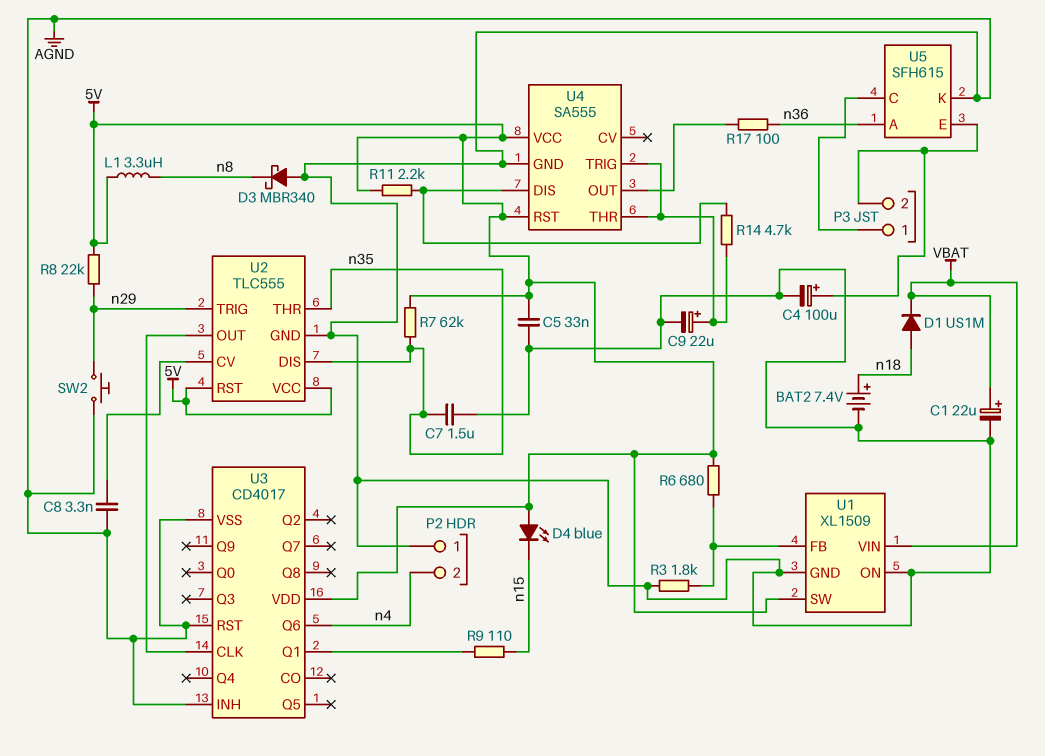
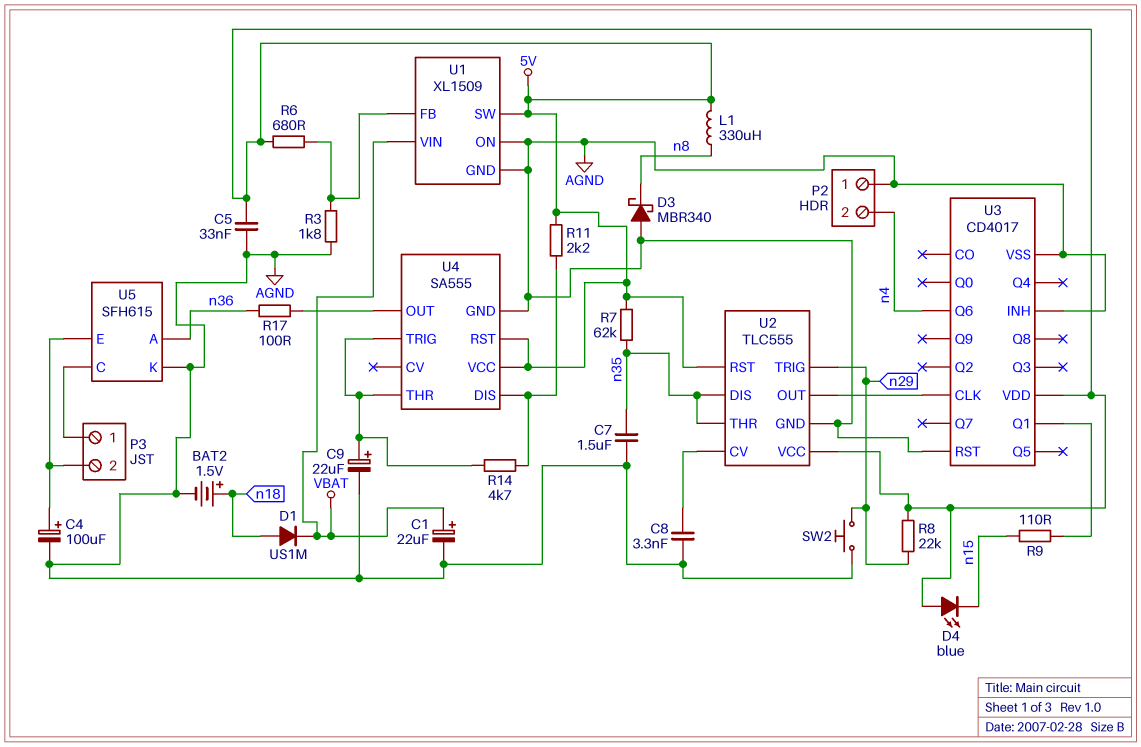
BAT2: 7.4V (plus n18, minus AGND) -> 1.5V (plus n18, minus AGND)
L1: 3.3uH (5V, n8) -> 330uH (5V, n8)

